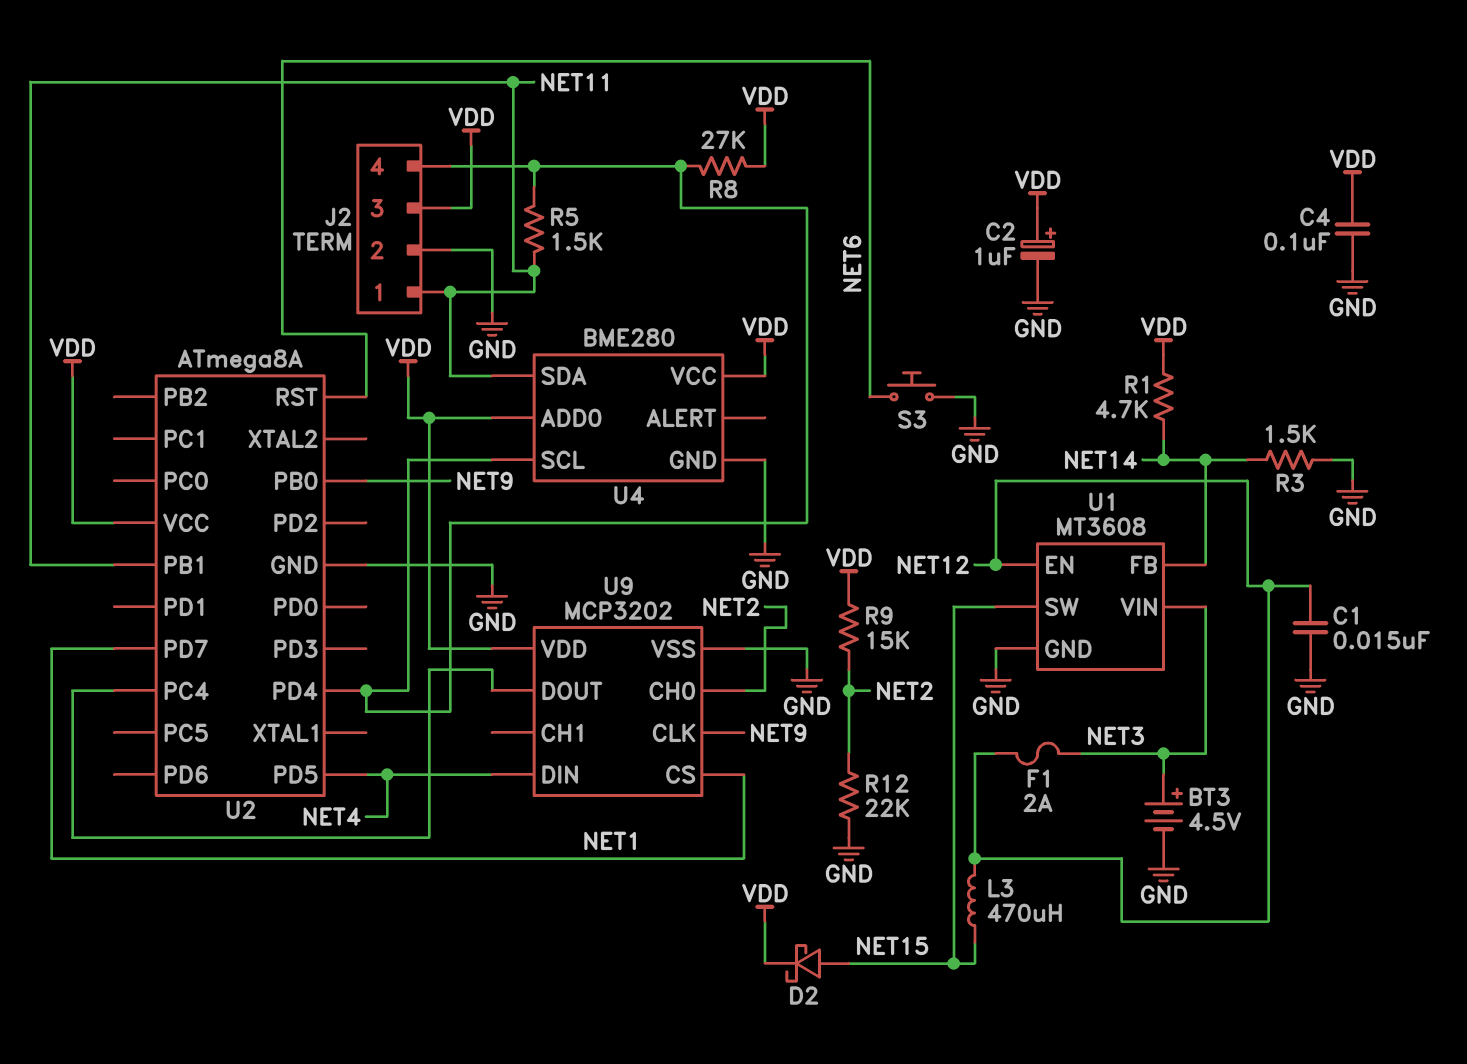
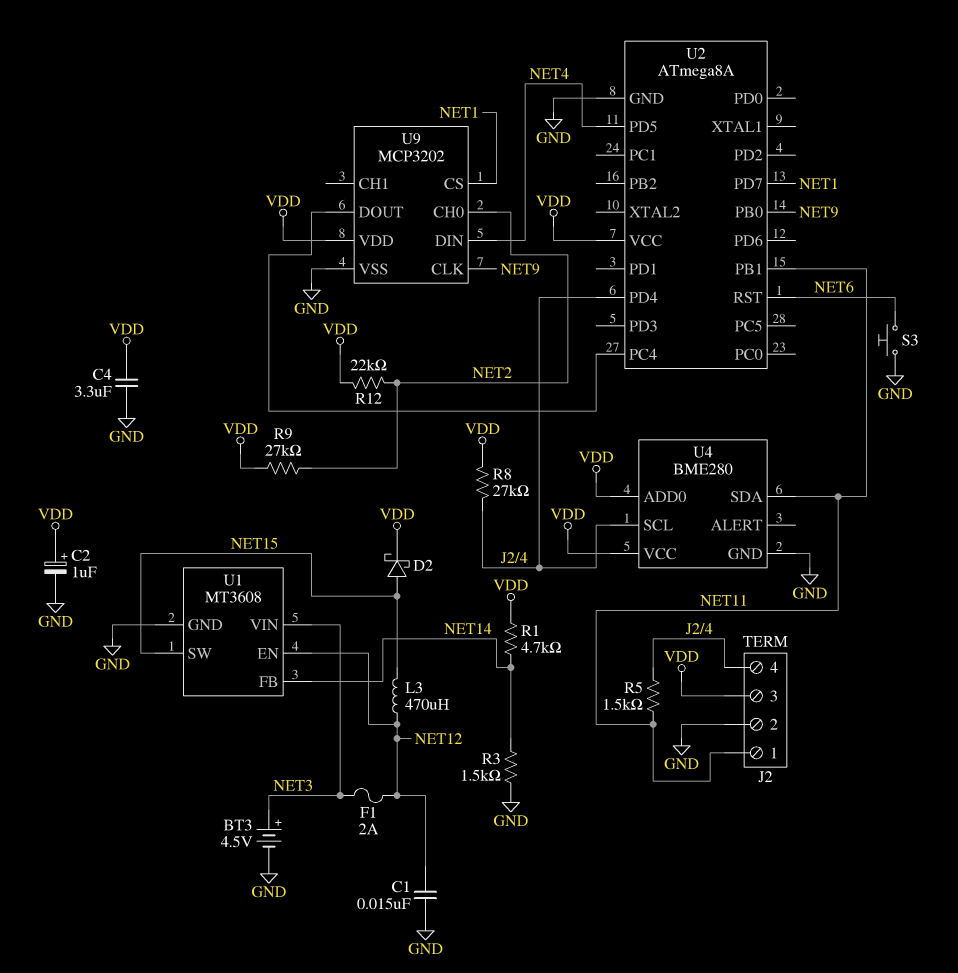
C4: 100nF (GND, VDD) -> 3.3uF (GND, VDD)
R9: 15k (NET2, VDD) -> 27k (NET2, VDD)
R12: 22k (GND, NET2) -> 22k (NET2, VDD)

